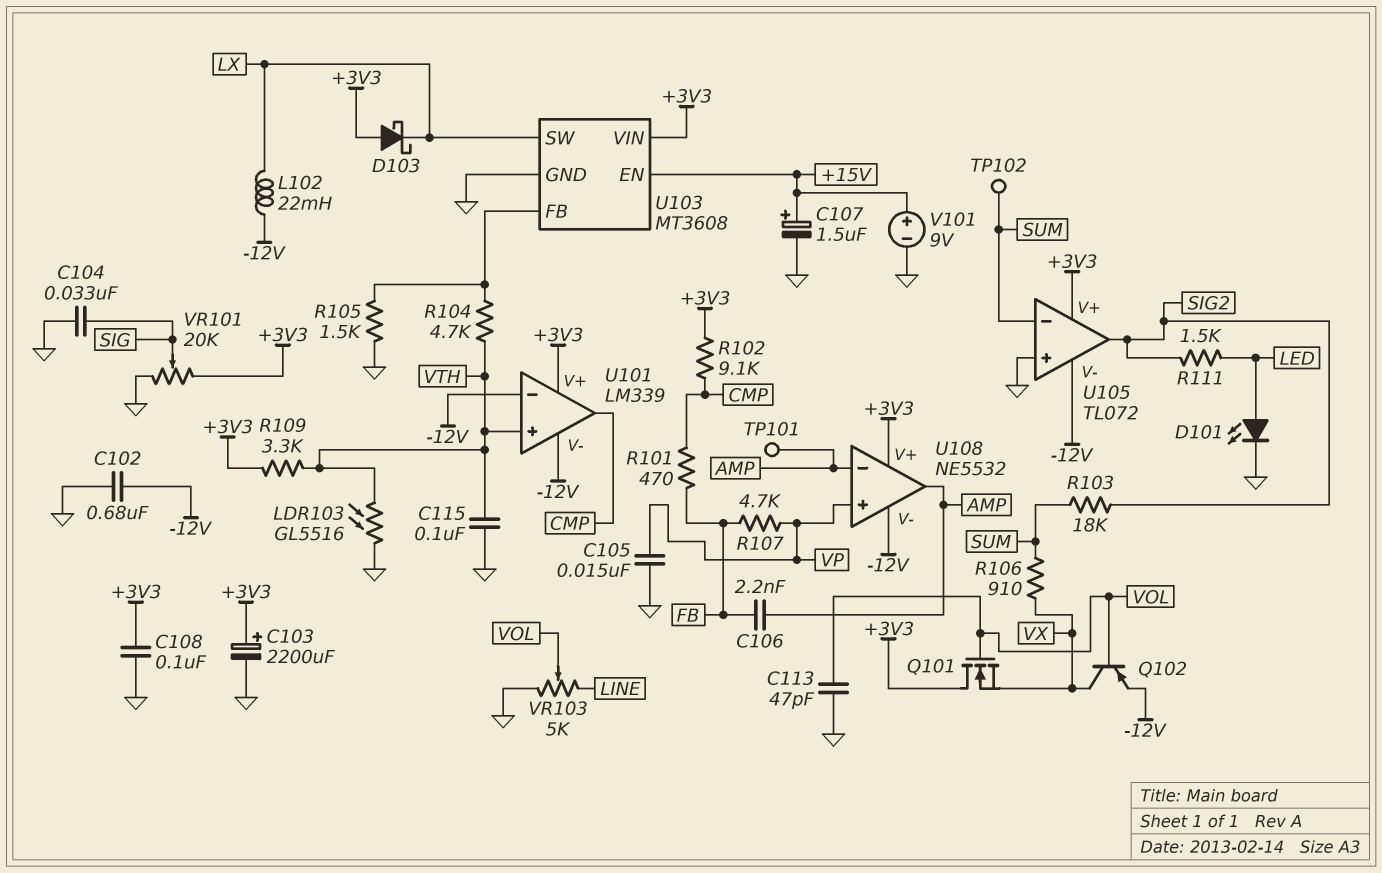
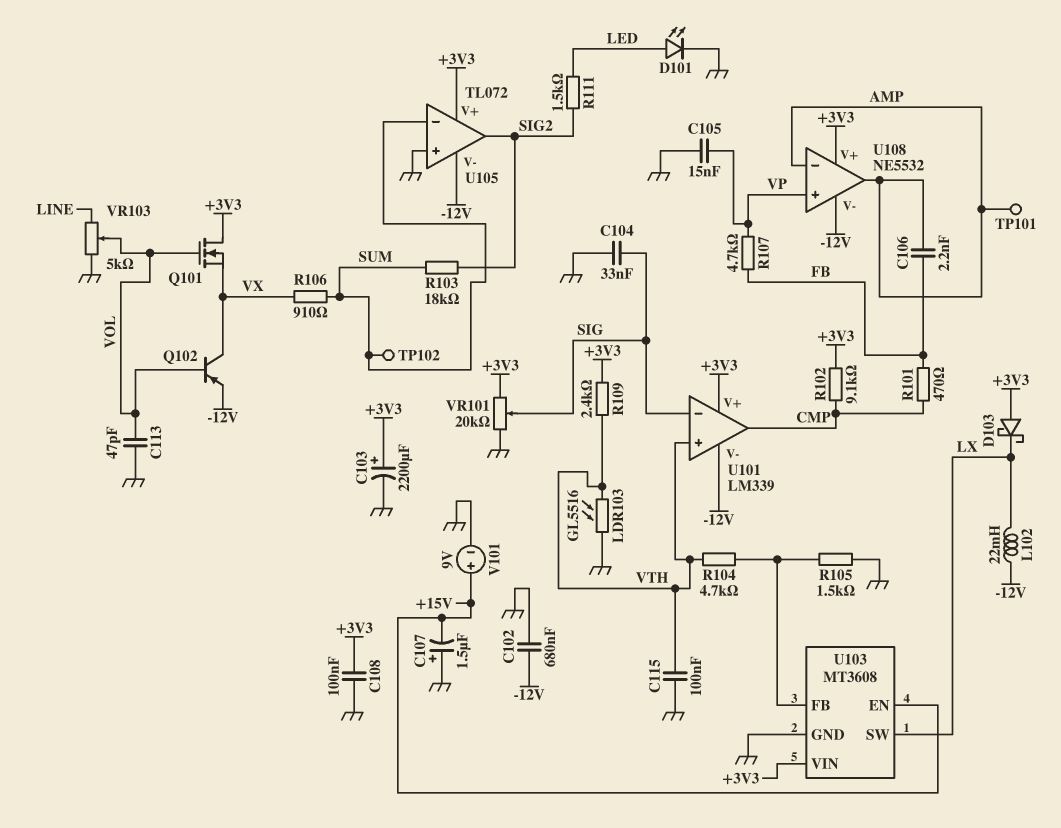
C107: 1.5uF (plus +15V, minus GND) -> 1.5uF (plus GND, minus +15V)
R109: 3.3k (+3V3, VTH) -> 2.4k (+3V3, VTH)
U101 pin in-: -12V -> SIG

